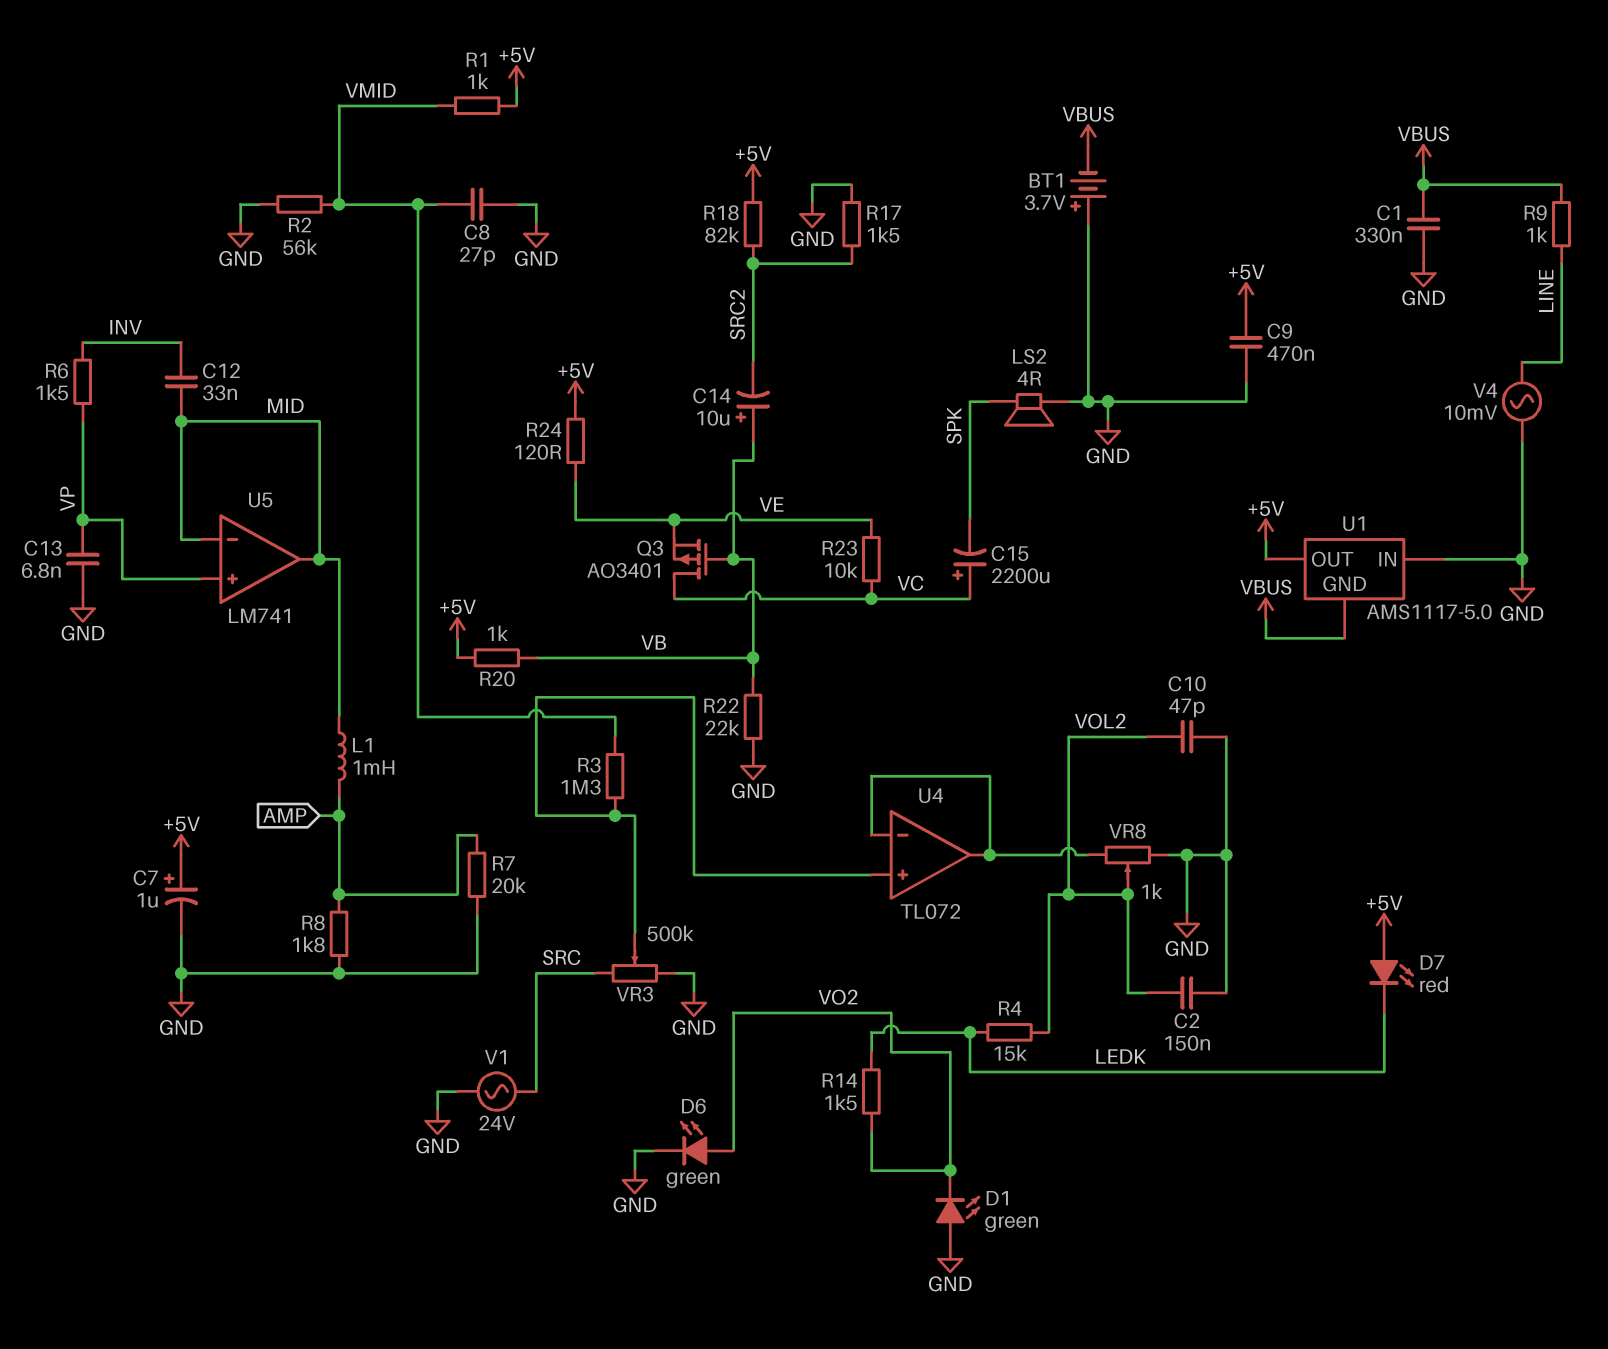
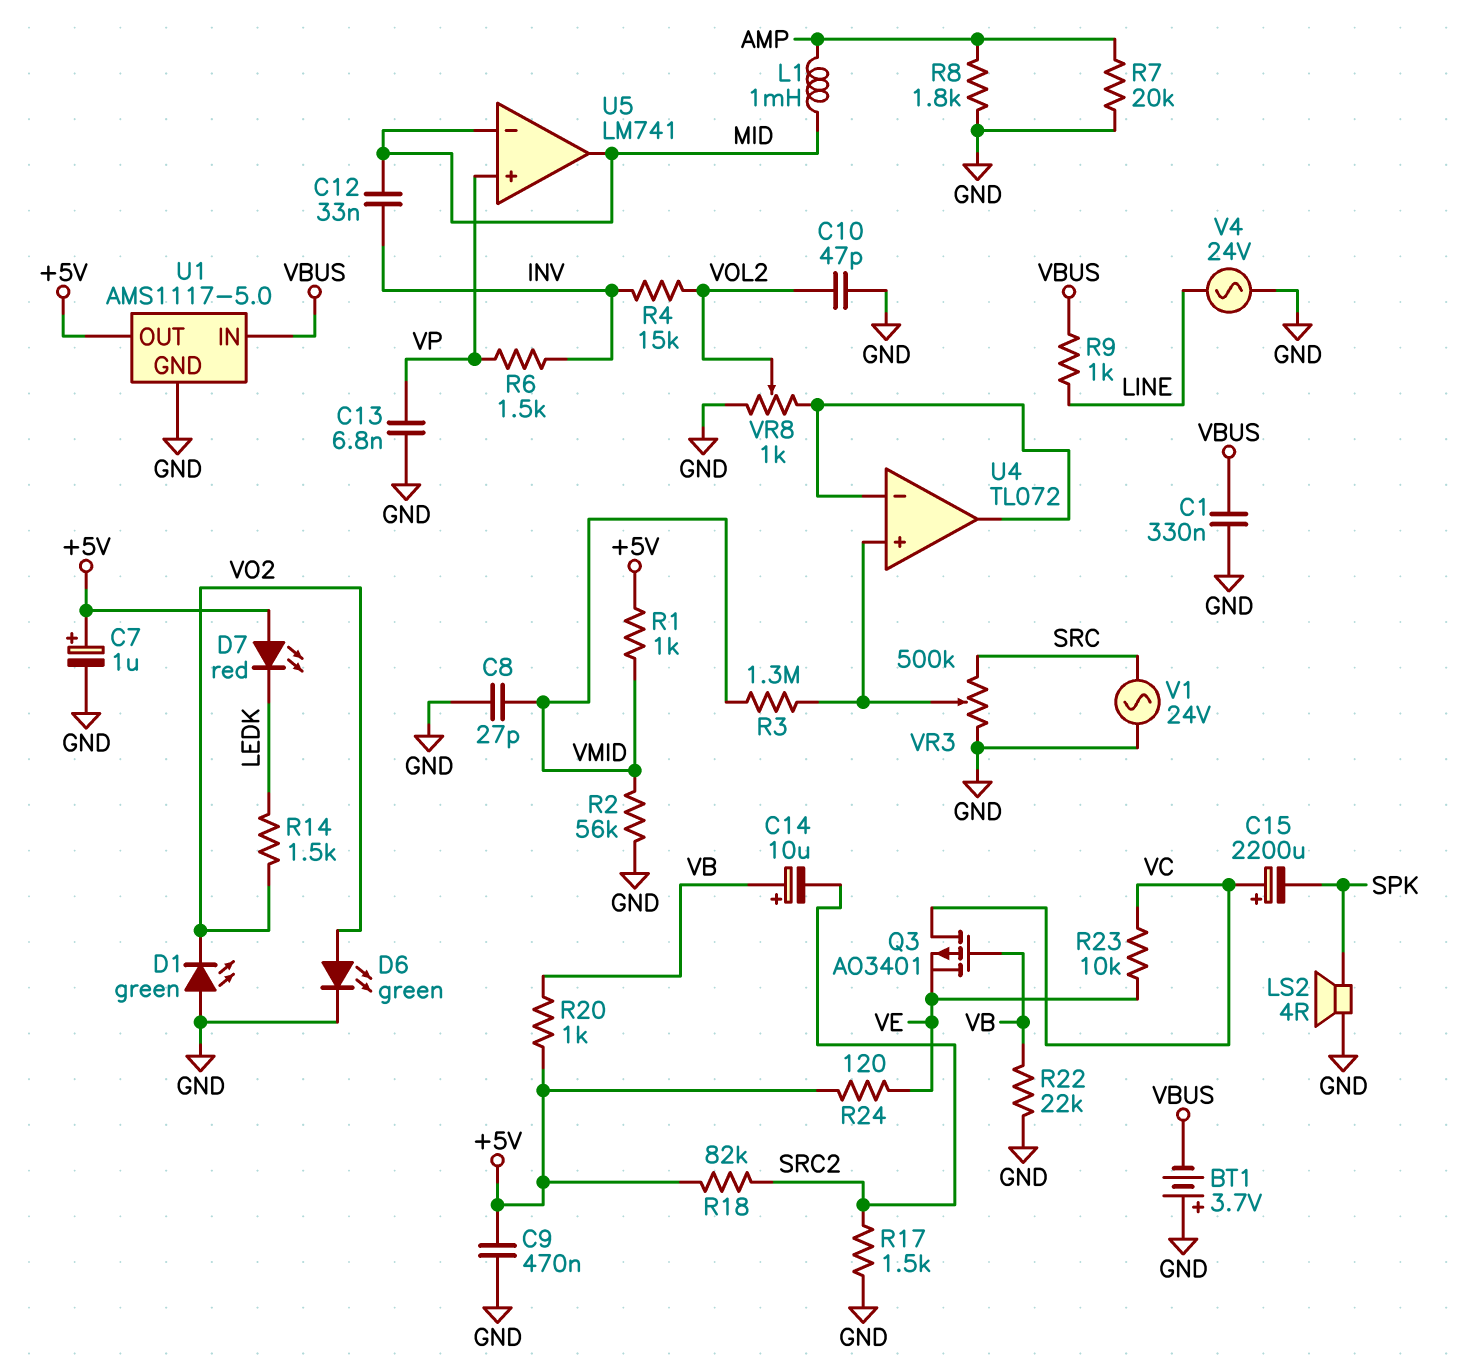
C2: 150nF (GND, VOL2) -> none
R4: 15k (LEDK, VOL2) -> 15k (INV, VOL2)
U1 pin GND: VBUS -> GND
U1 pin IN: GND -> VBUS
V4: AC 10mV (GND, LINE) -> AC 24V (GND, LINE)

